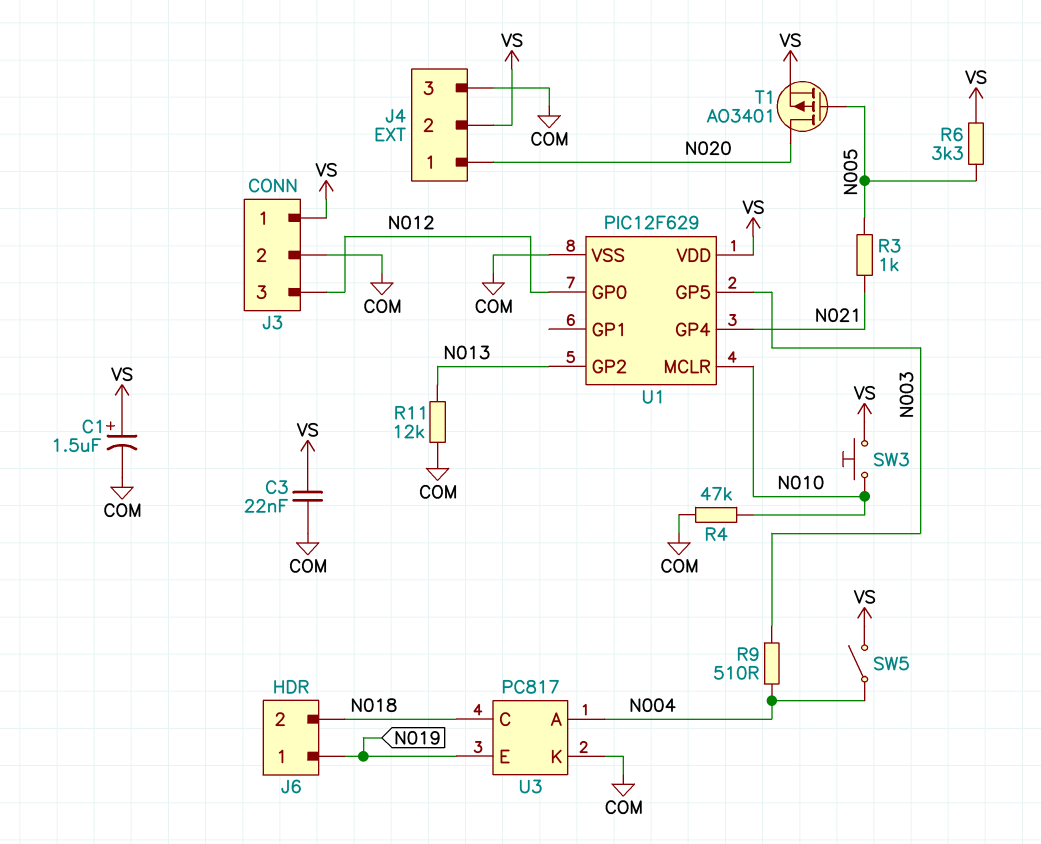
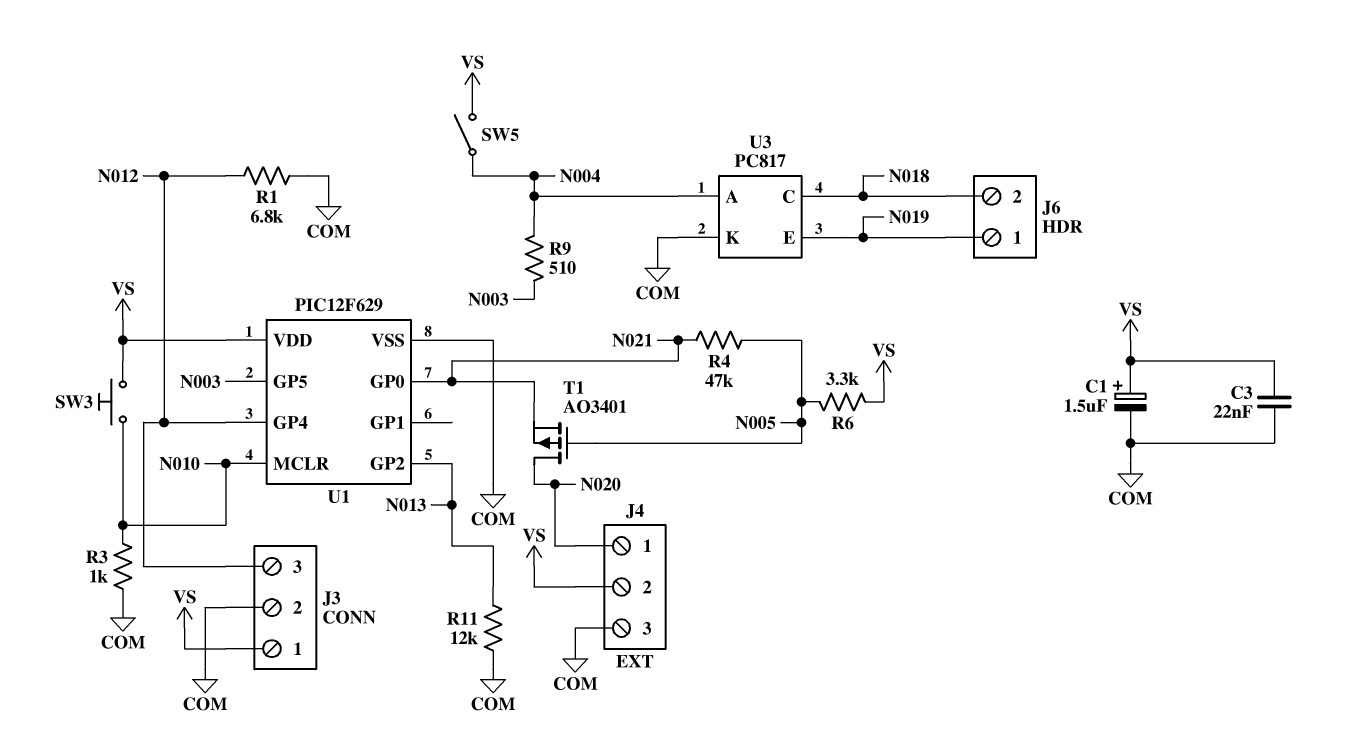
R1: none -> 6.8k (COM, N012)
R3: 1k (N005, N021) -> 1k (COM, N010)
R4: 47k (COM, N010) -> 47k (N005, N021)
T1: PMOS AO3401 (G N005, D N020, S VS) -> PMOS AO3401 (G N005, D N020, S N021)
U1 pin GP0: N012 -> N021
U1 pin GP4: N021 -> N012

